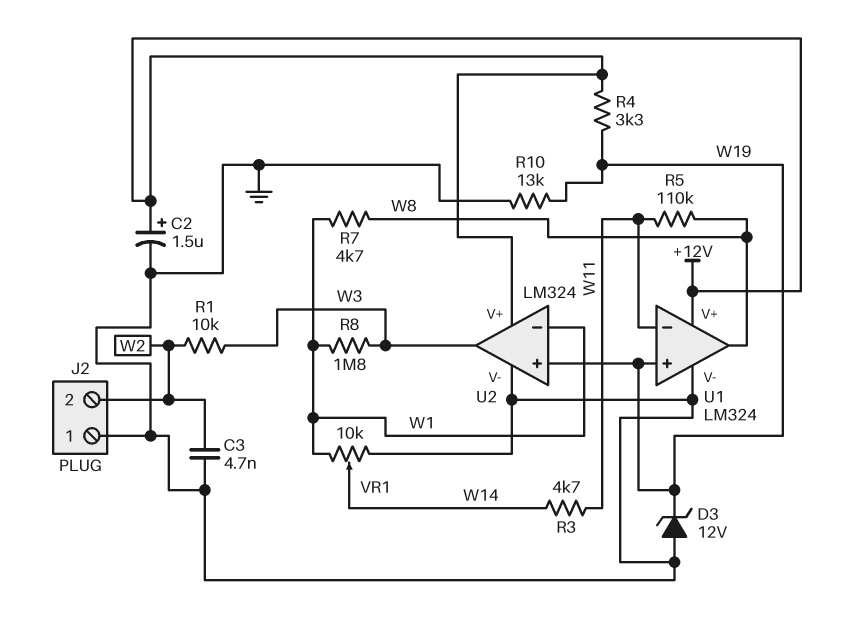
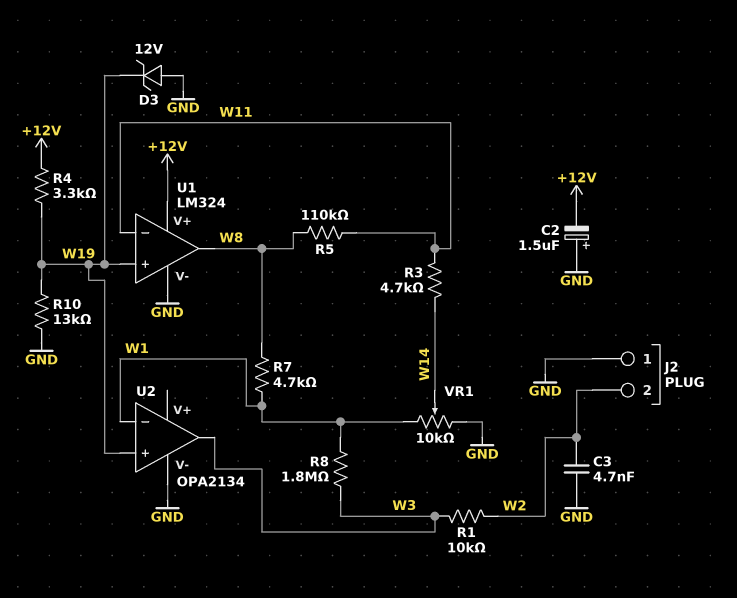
C2: 1.5uF (plus +12V, minus GND) -> 1.5uF (plus GND, minus +12V)
U2: LM324 -> OPA2134
U2 pin V+: +12V -> none

